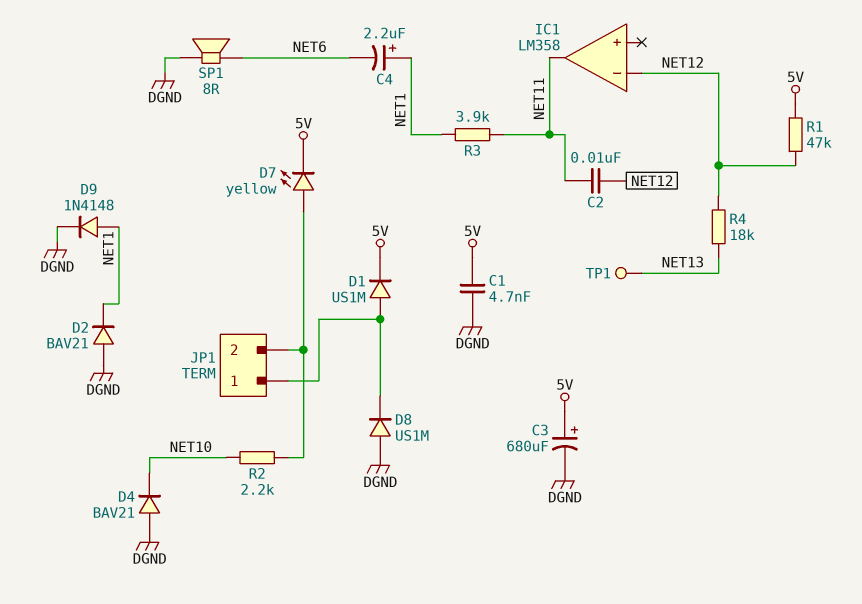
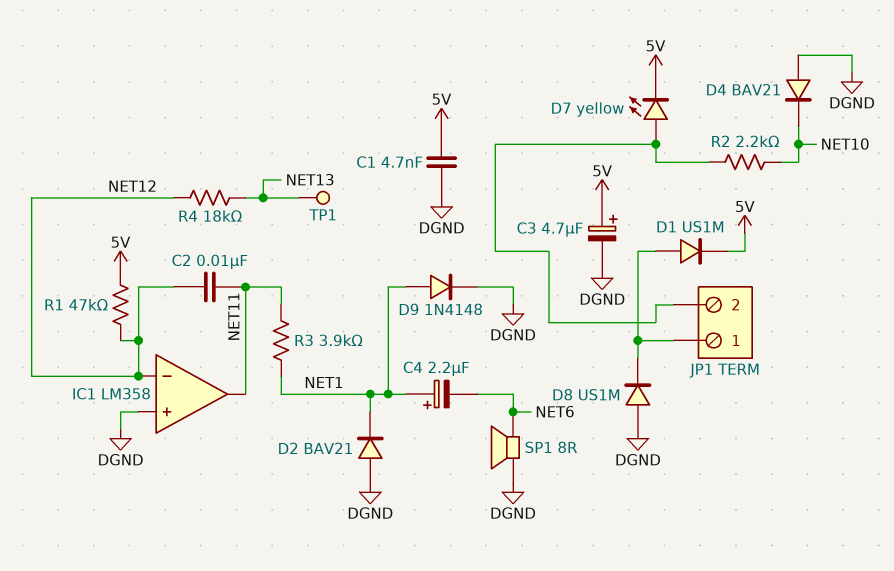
C3: 680uF (plus 5V, minus DGND) -> 4.7uF (plus 5V, minus DGND)
IC1 pin in+: none -> DGND

